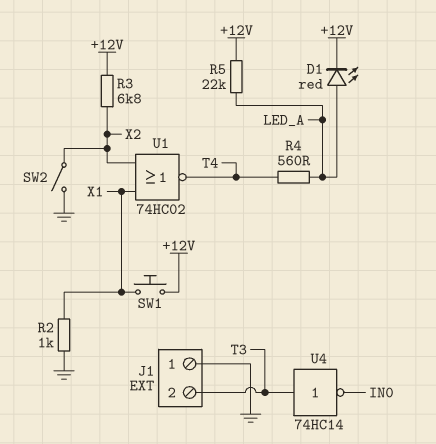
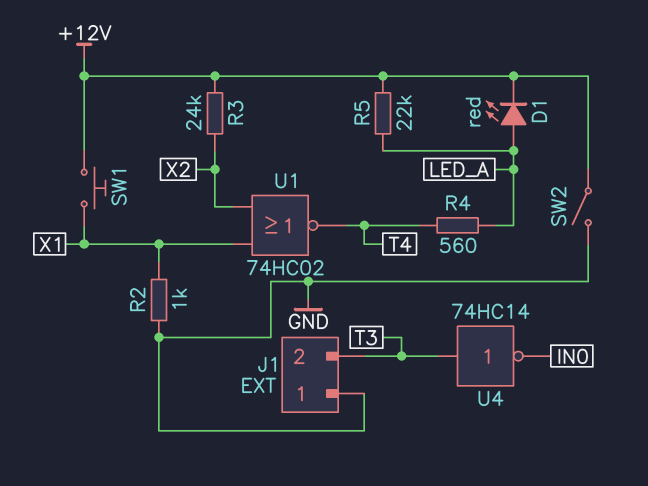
R3: 6.8k (+12V, X2) -> 24k (+12V, X2)
SW2: switch (GND, X2) -> switch (+12V, GND)

